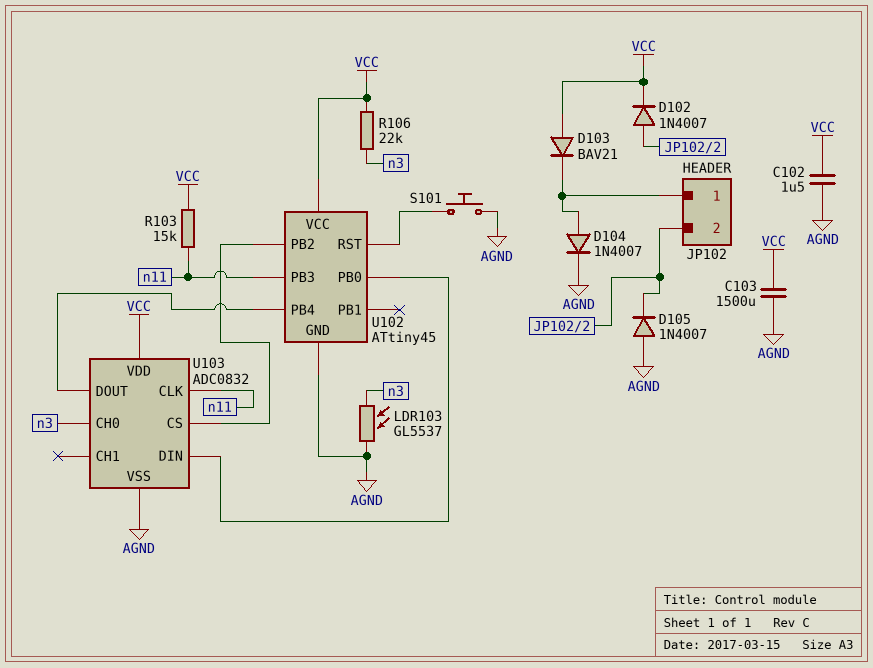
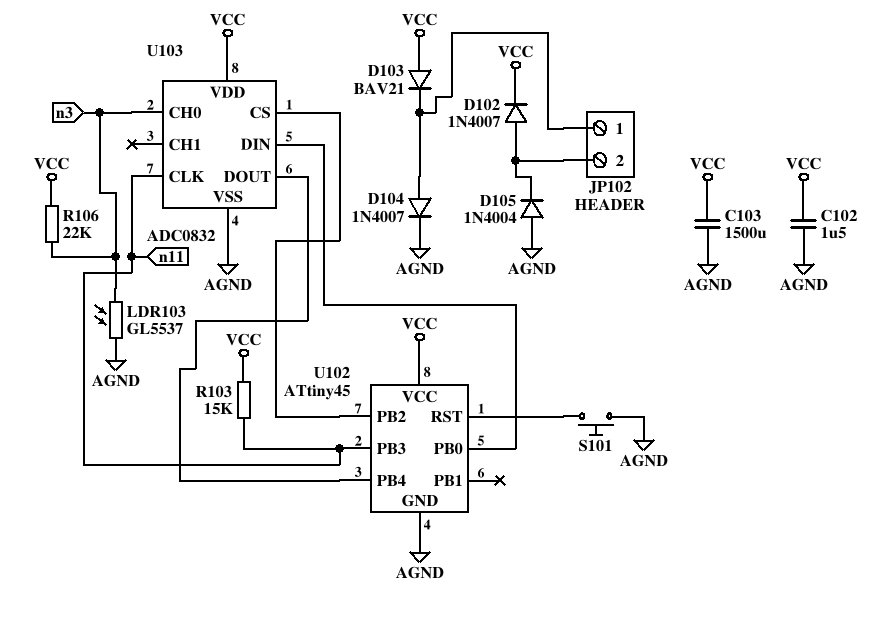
D105: diode 1N4007 (A AGND, K JP102/2) -> diode 1N4004 (A AGND, K JP102/2)

